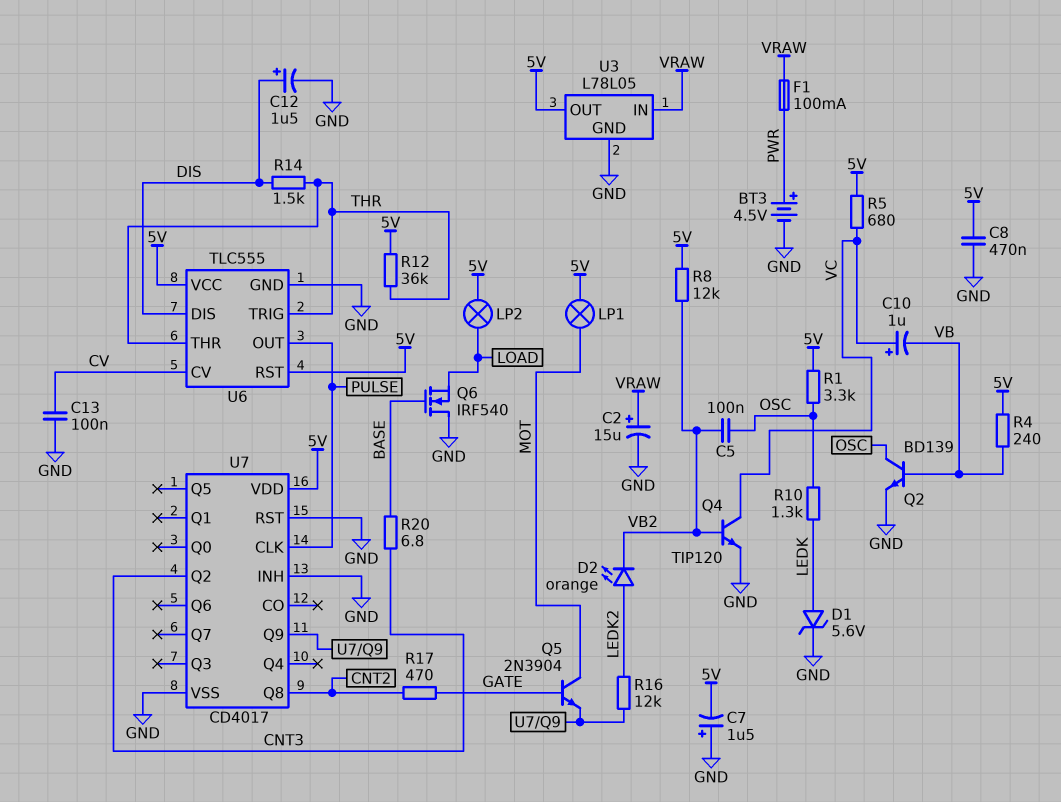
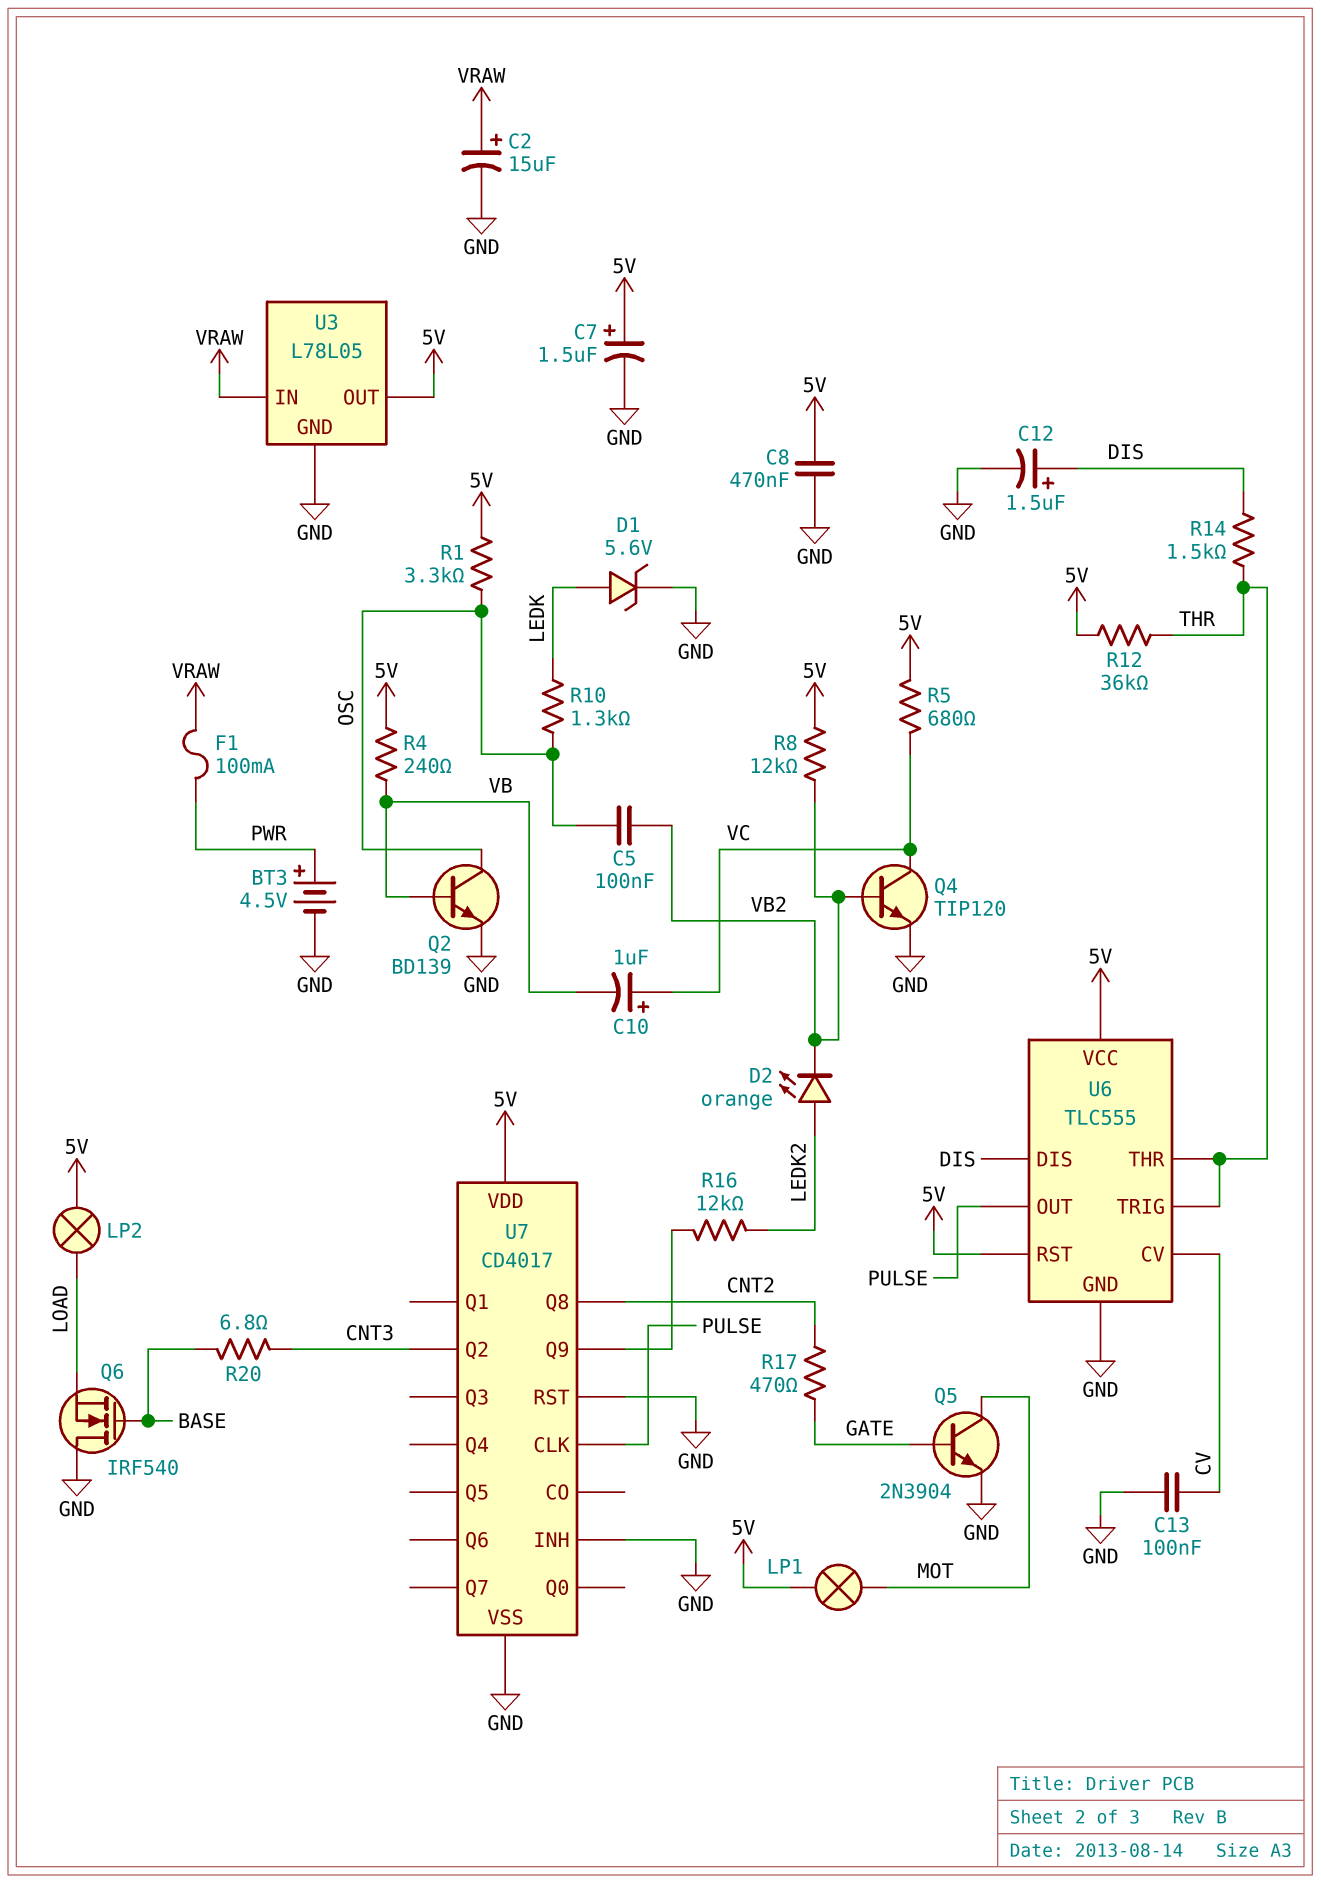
C7: 1.5uF (plus GND, minus 5V) -> 1.5uF (plus 5V, minus GND)
Q5: NPN 2N3904 (B GATE, C MOT, E U7/Q9) -> NPN 2N3904 (B GATE, C MOT, E GND)

